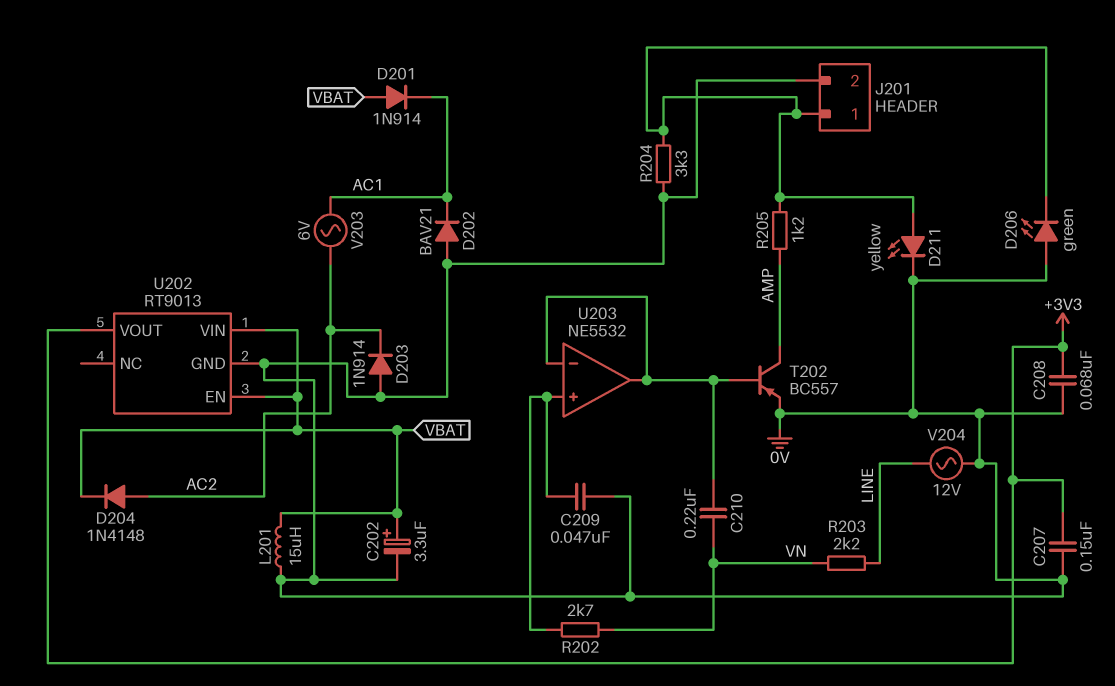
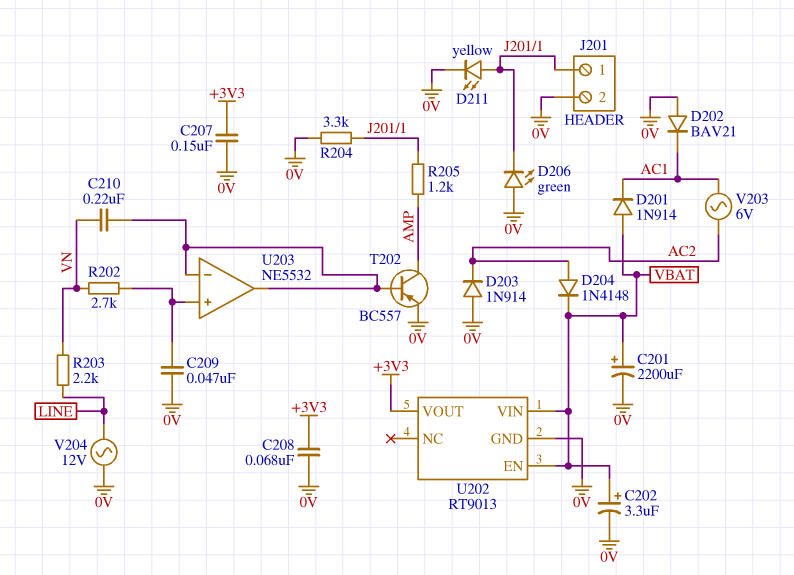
C201: none -> 2200uF (plus VBAT, minus 0V)
L201: 15uH (0V, VBAT) -> none

